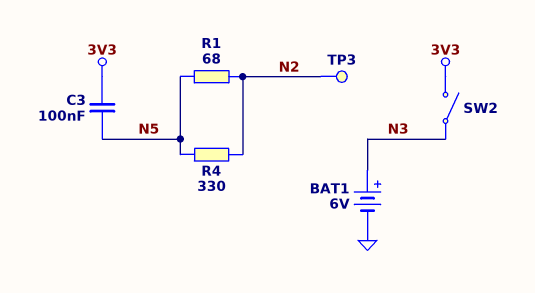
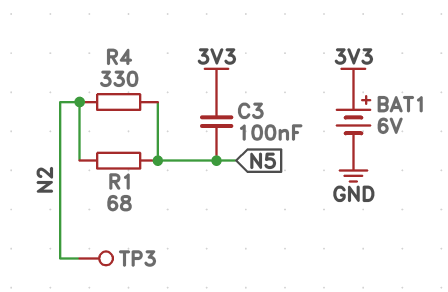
BAT1: 6V (plus N3, minus GND) -> 6V (plus 3V3, minus GND)
SW2: switch (3V3, N3) -> none

